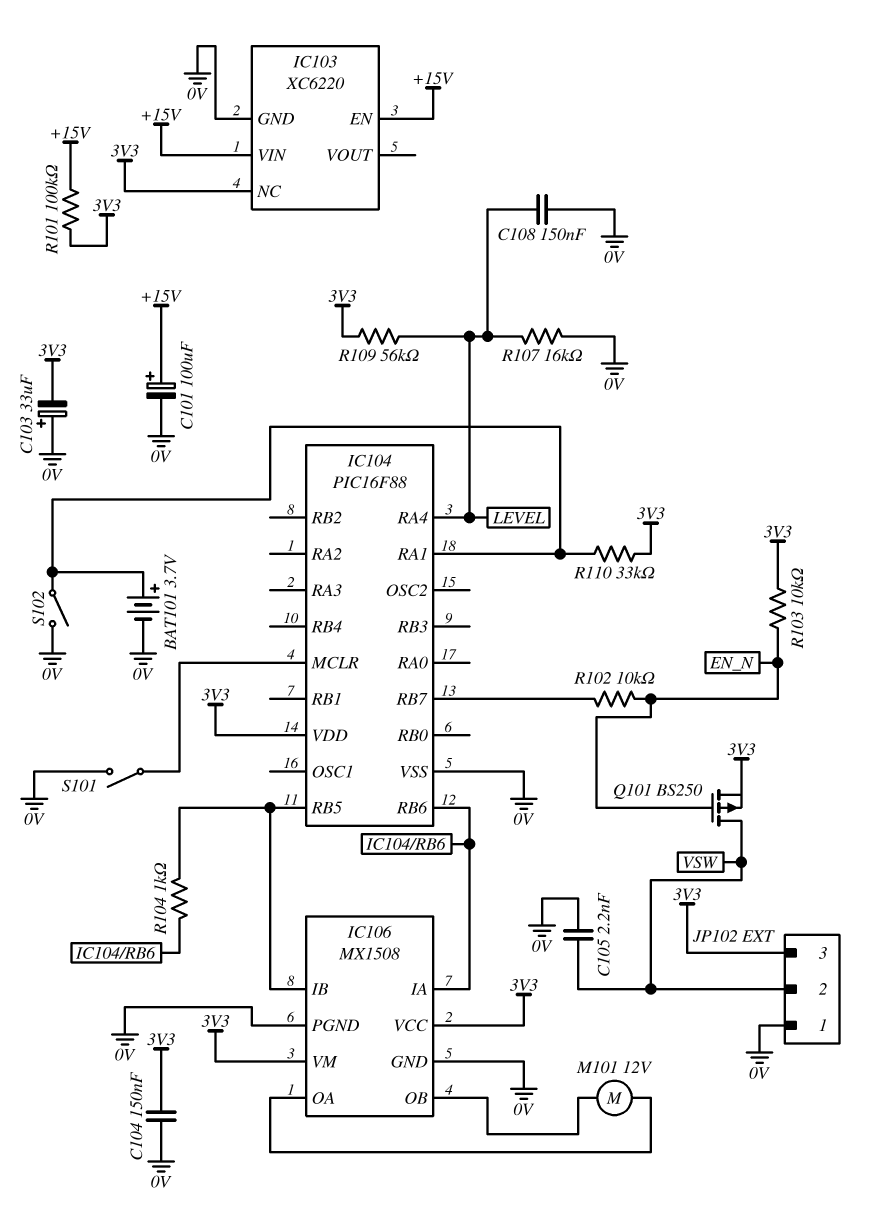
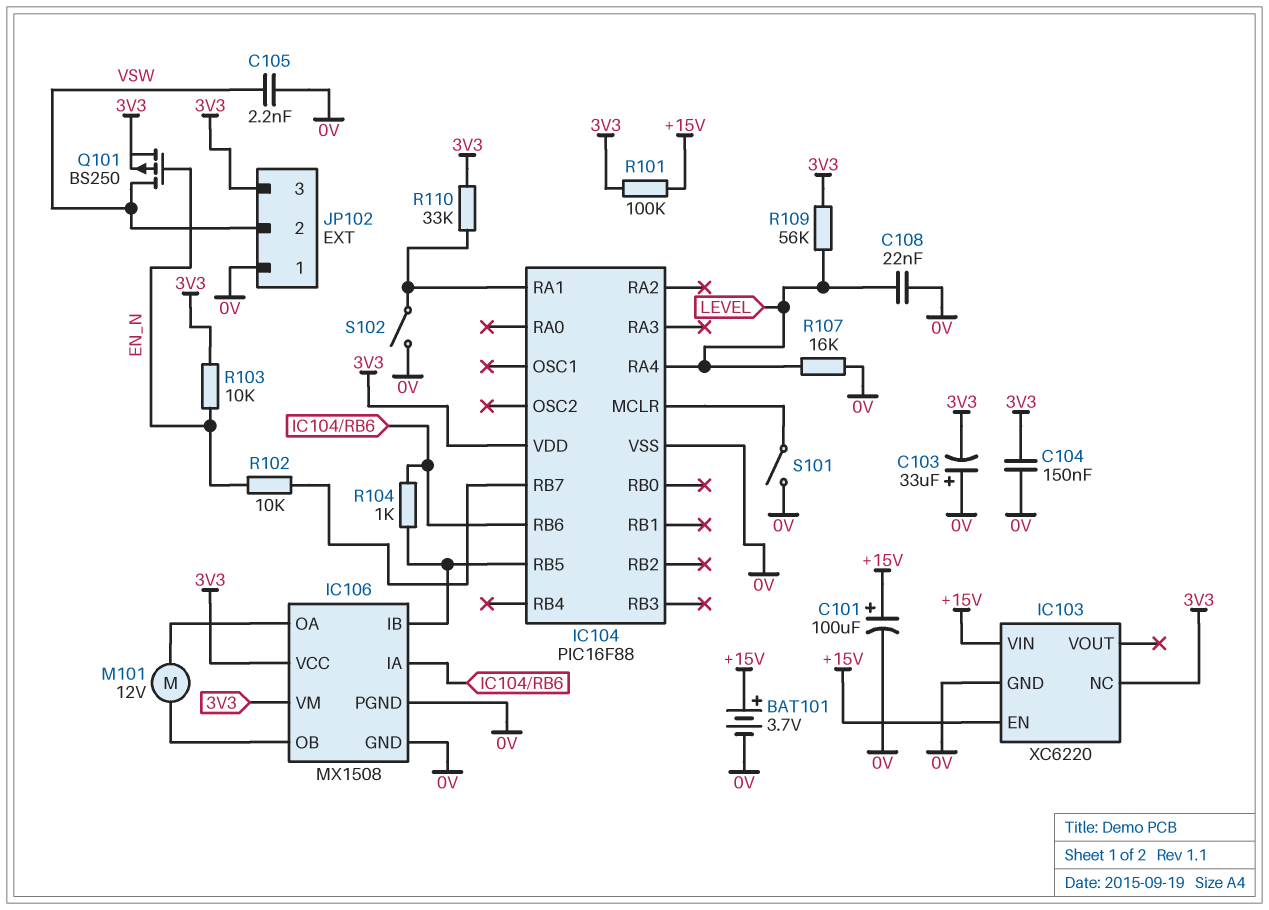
BAT101: 3.7V (plus IC104/RA1, minus 0V) -> 3.7V (plus +15V, minus 0V)
C108: 150nF (0V, LEVEL) -> 22nF (0V, LEVEL)

